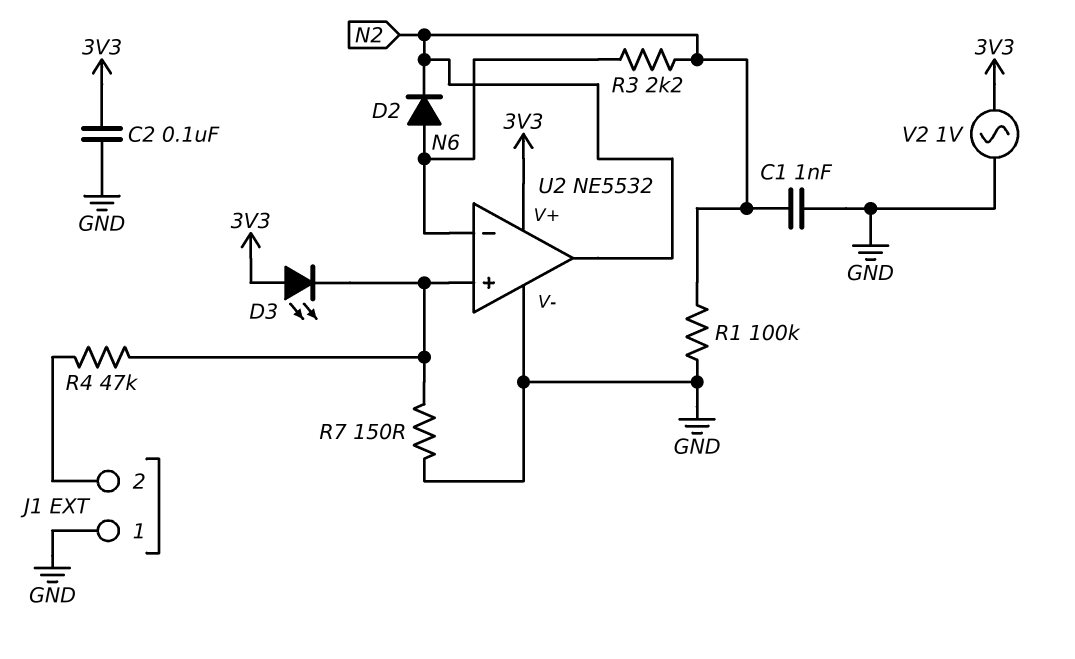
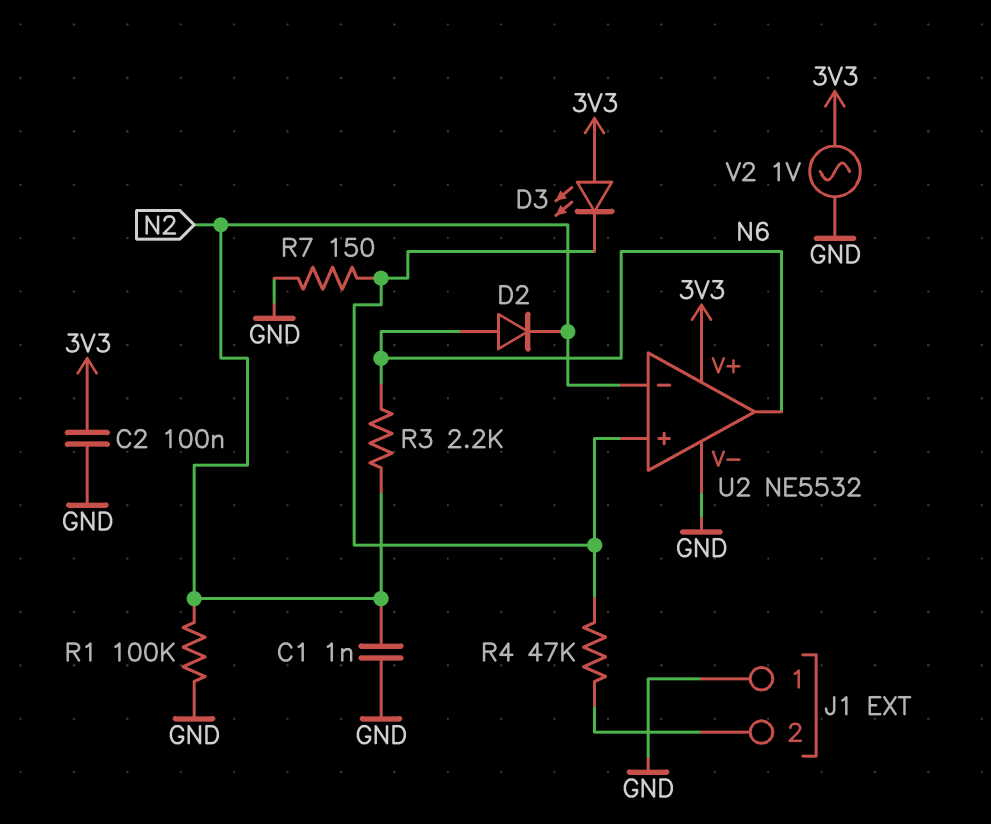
U2 pin in-: N6 -> N2
U2 pin out: N2 -> N6

